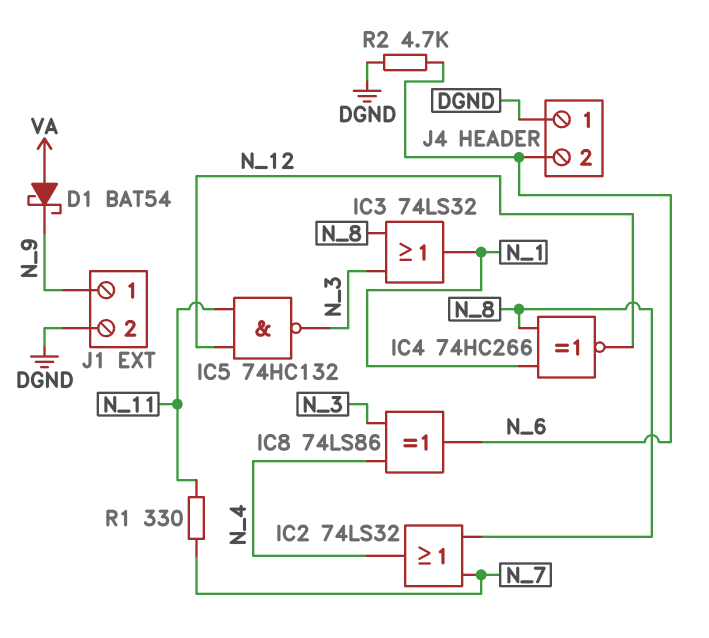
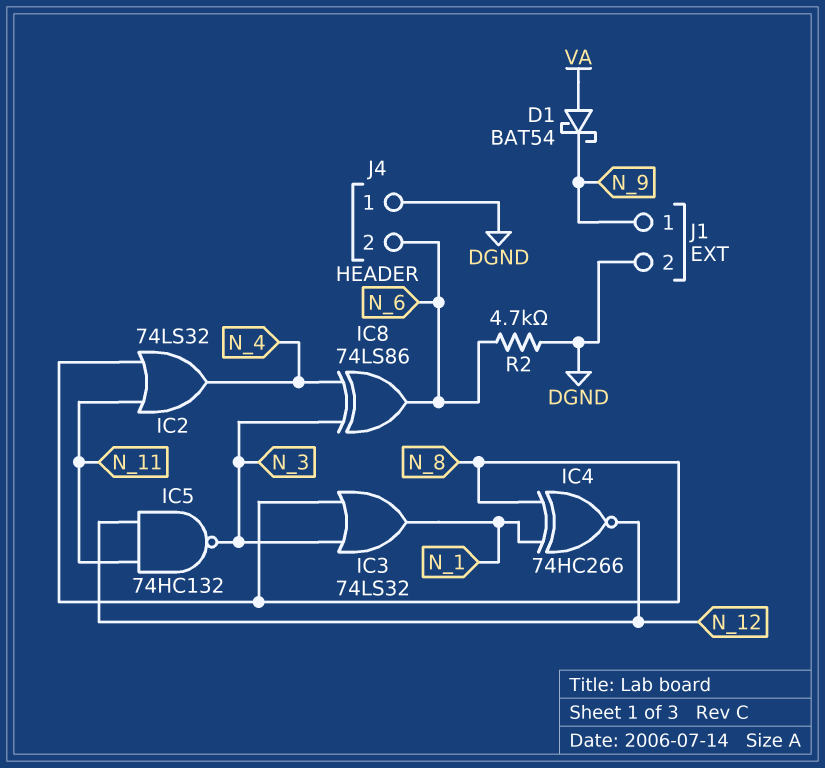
IC2: OR 74LS32 (in N_7, in N_8, out N_4) -> OR 74LS32 (in N_8, in N_11, out N_4)
R1: 330 (N_7, N_11) -> none

